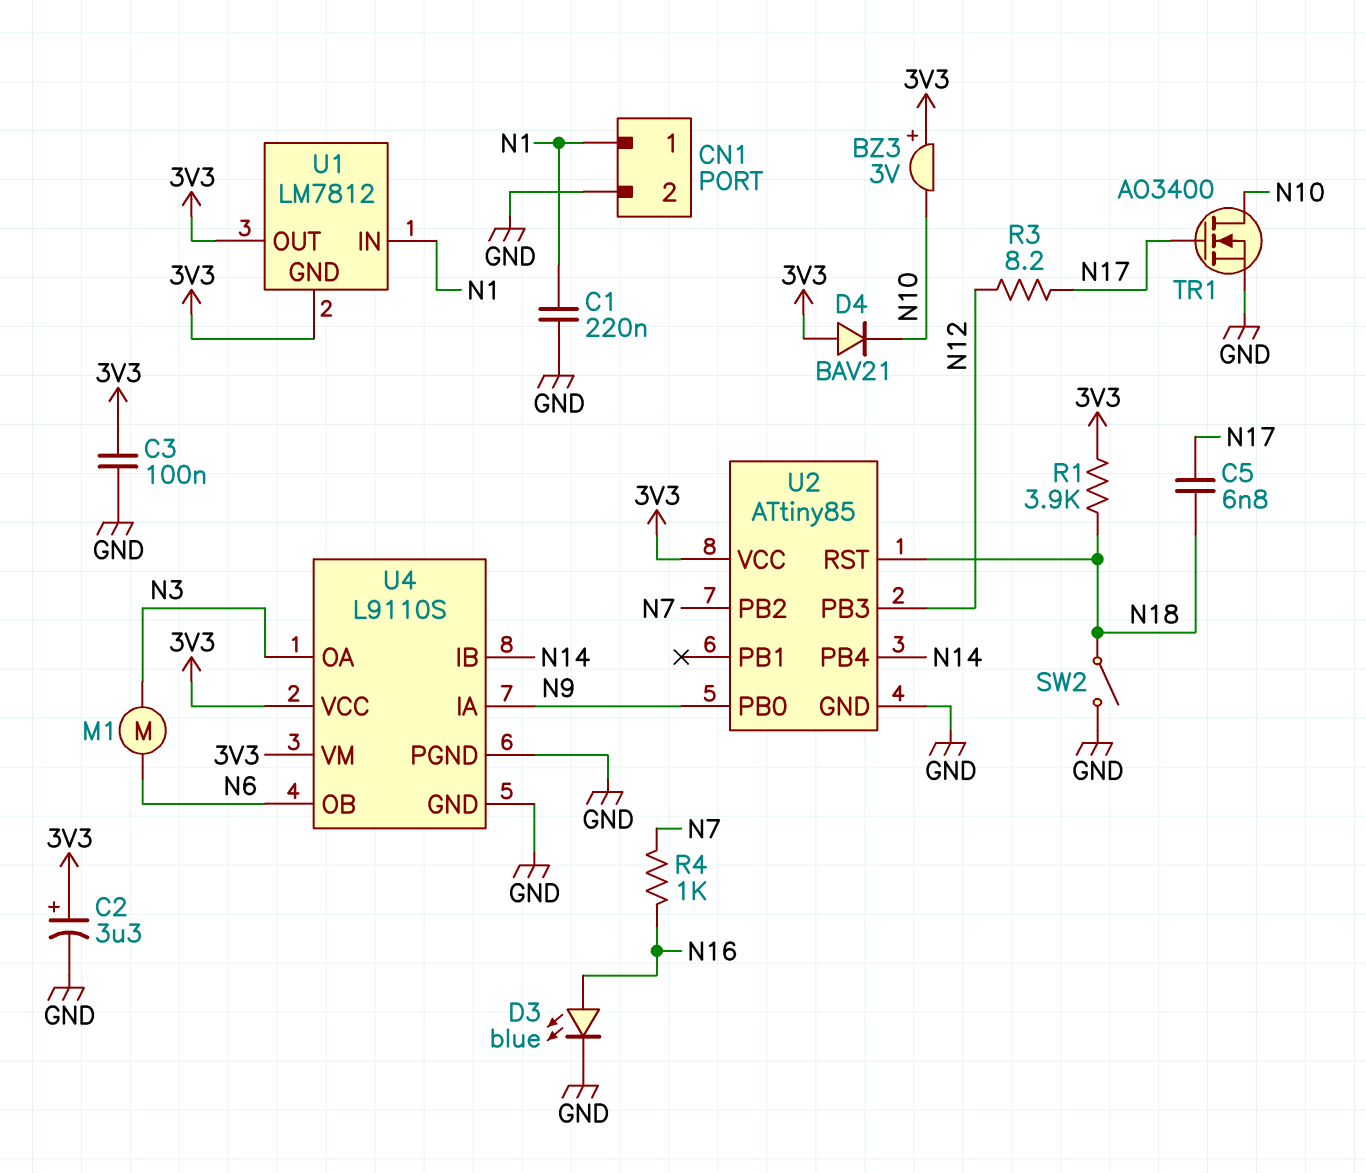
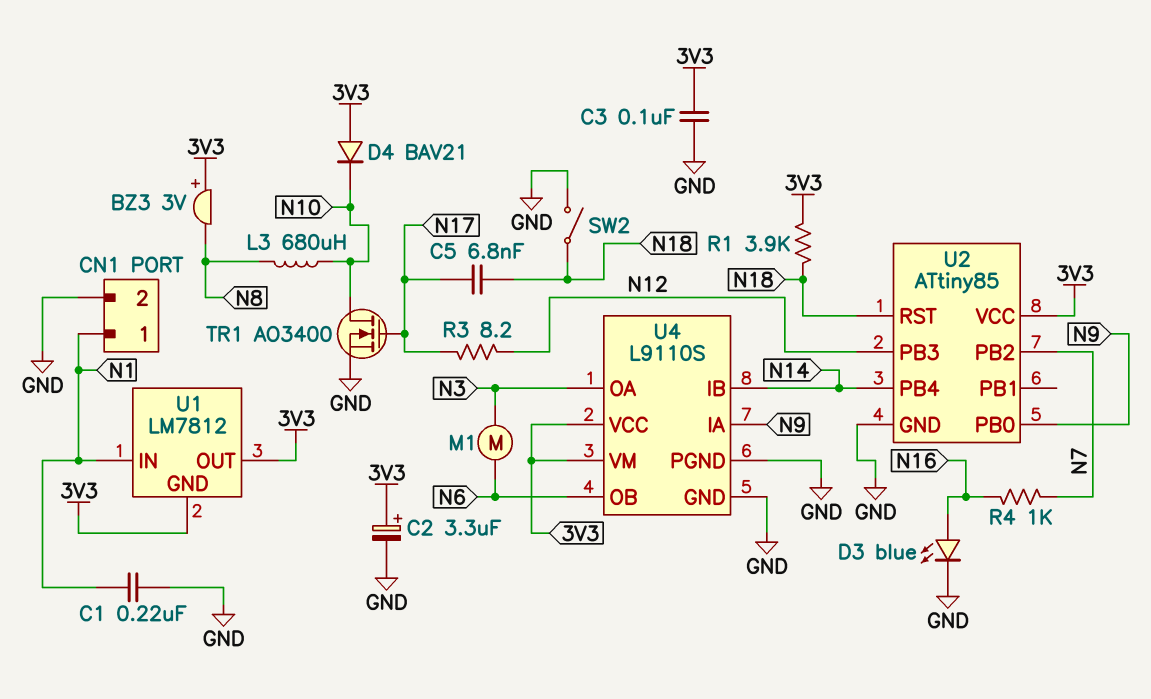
BZ3: buzzer 3V (plus 3V3, minus N10) -> buzzer 3V (plus 3V3, minus N8)
L3: none -> 680uH (N8, N10)

